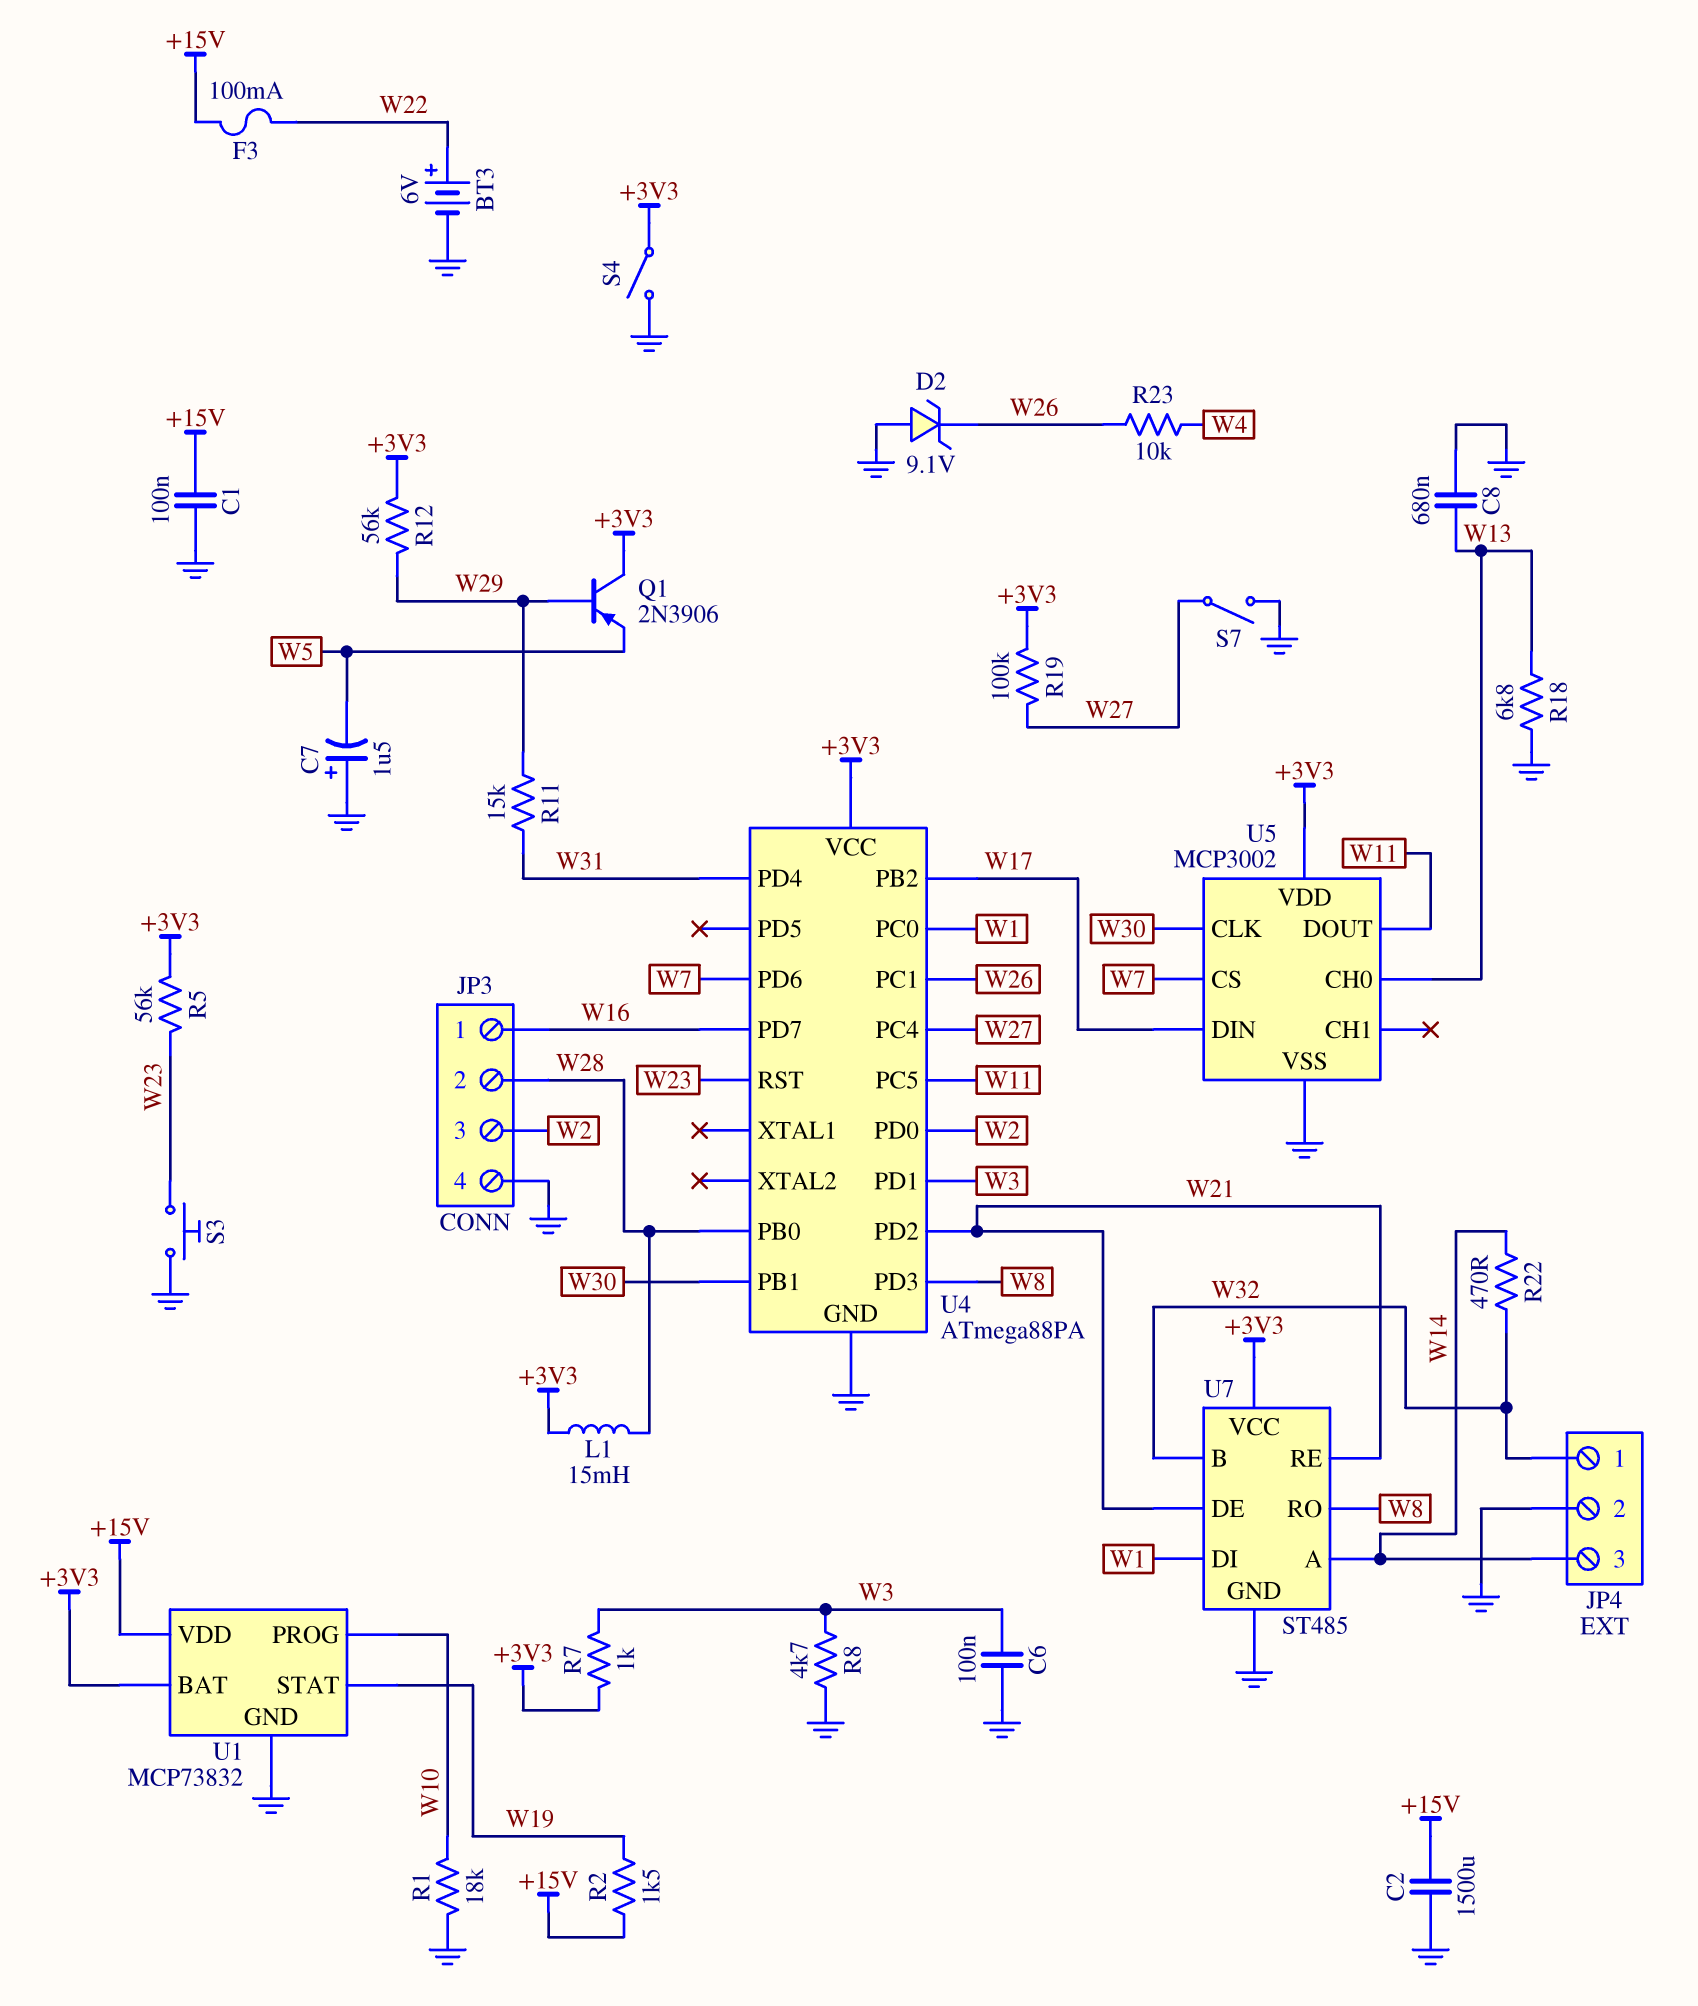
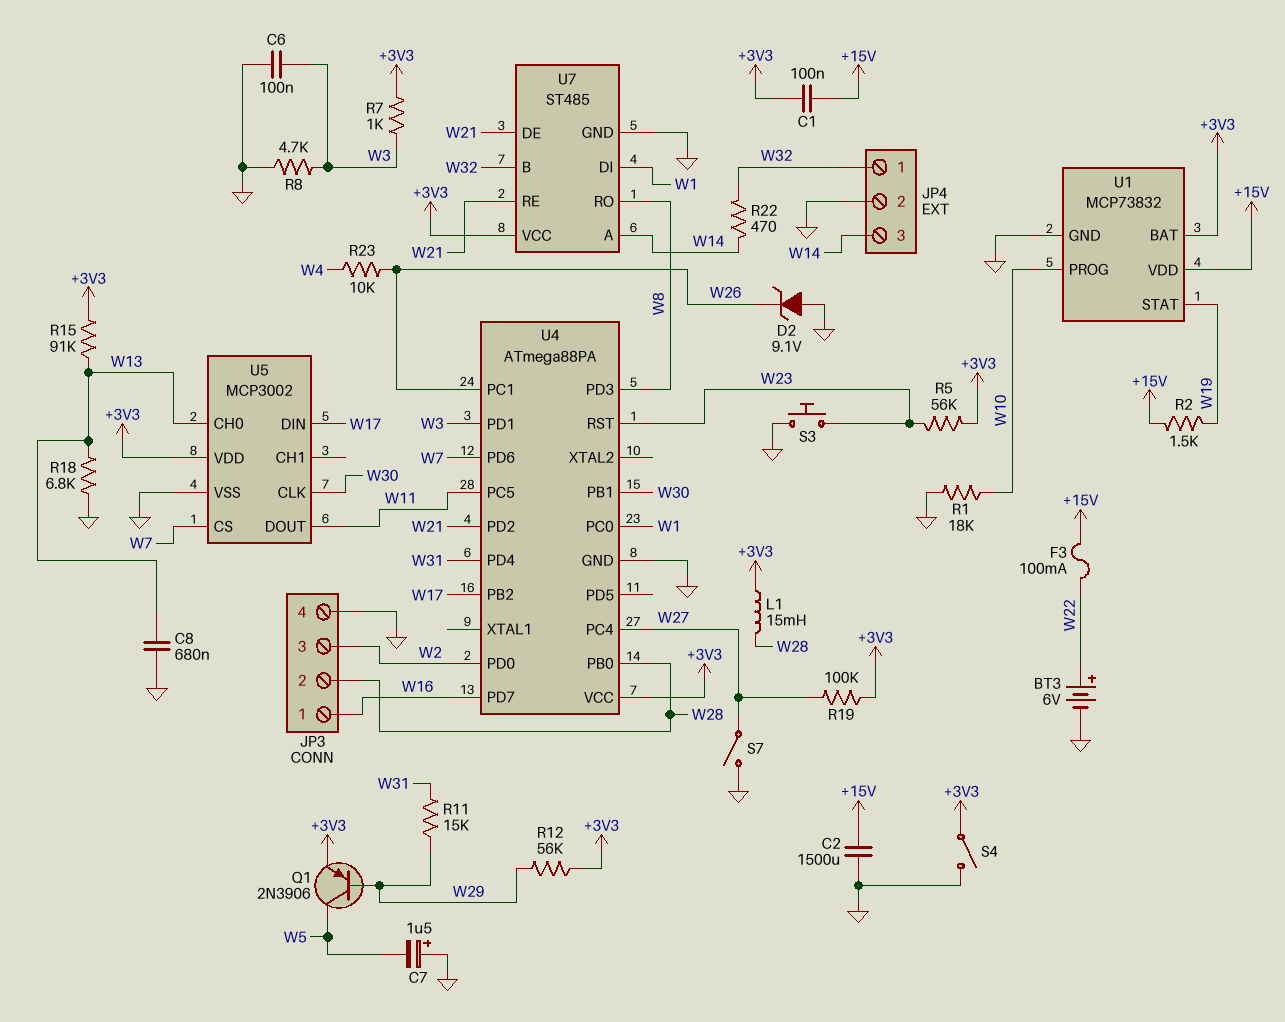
C1: 100nF (+15V, GND) -> 100nF (+3V3, +15V)
Q1: PNP 2N3906 (B W29, C +3V3, E W5) -> PNP 2N3906 (B W29, C W5, E +3V3)
R15: none -> 91k (+3V3, W13)

